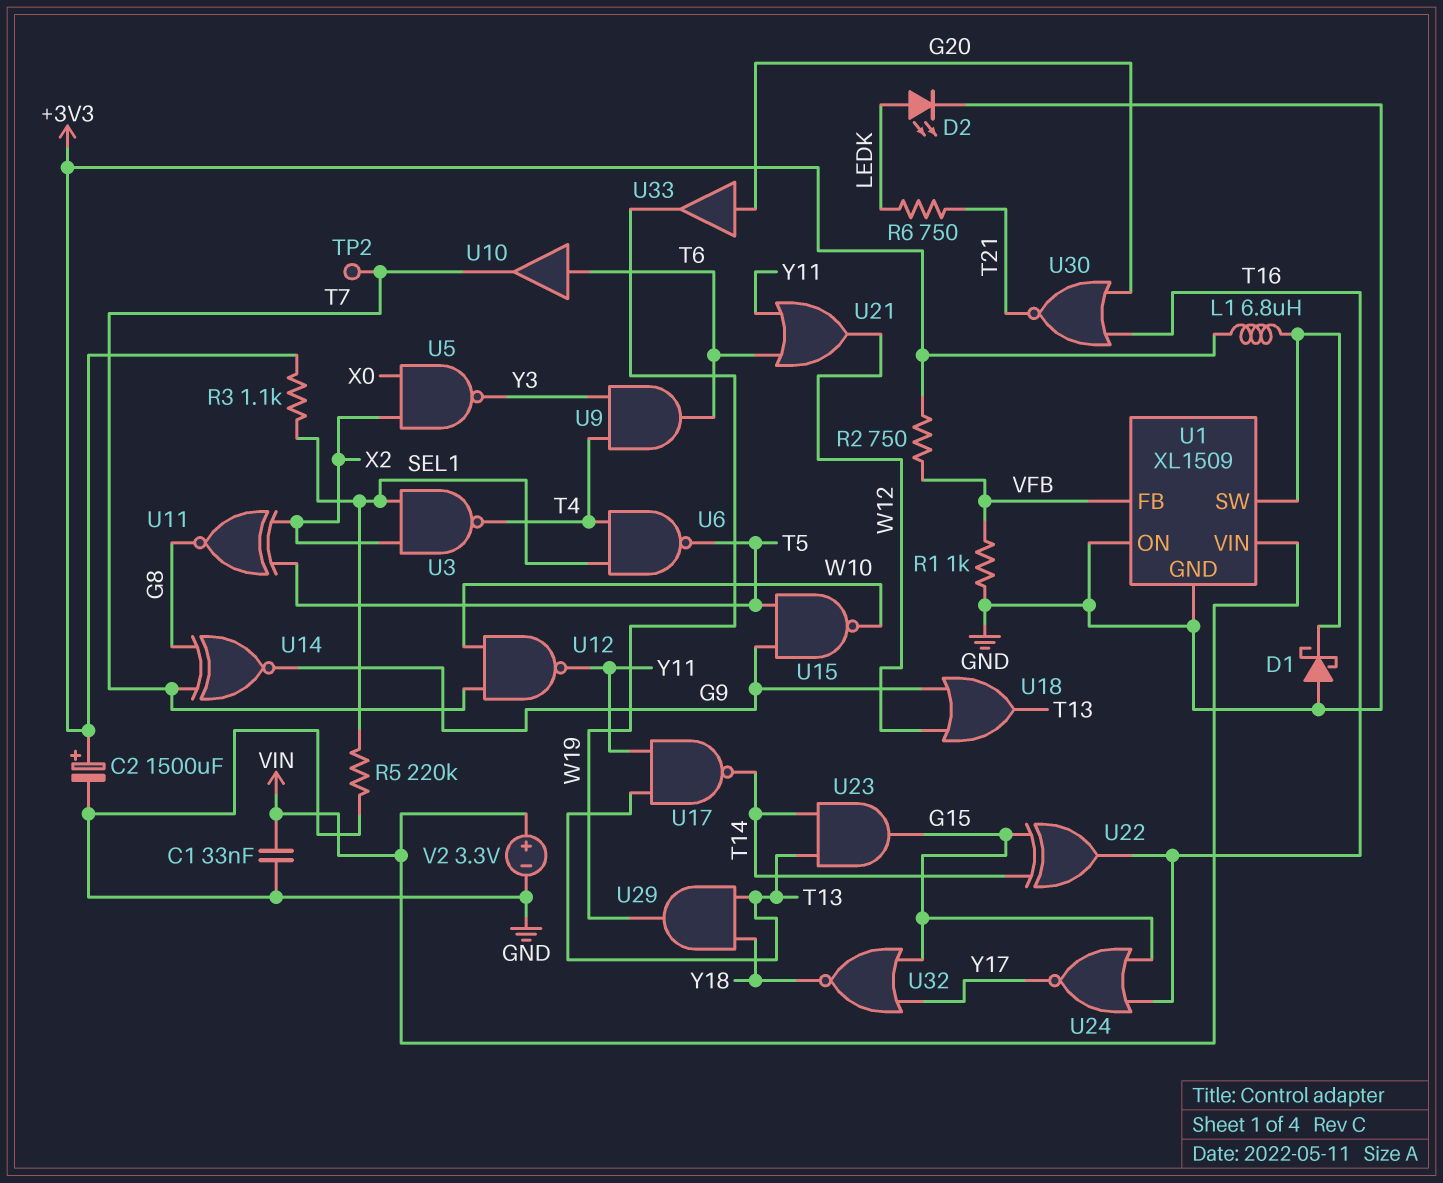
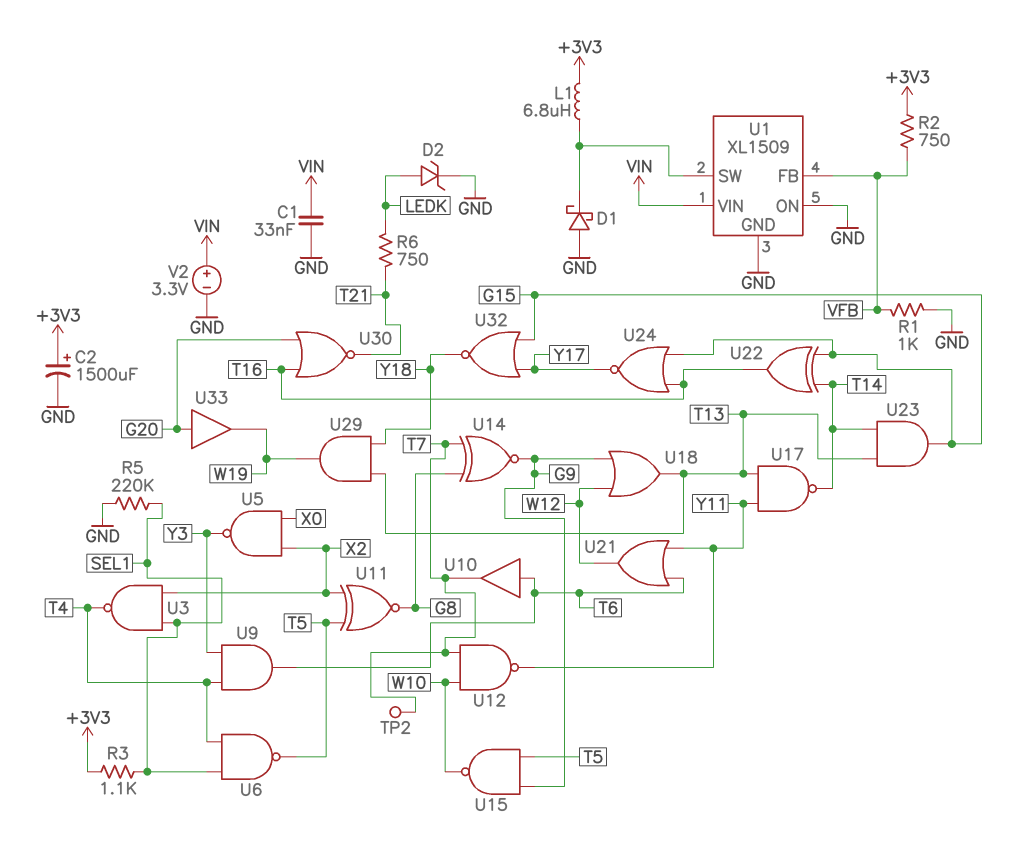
D2: LED (A LEDK, K GND) -> zener (A LEDK, K GND)

